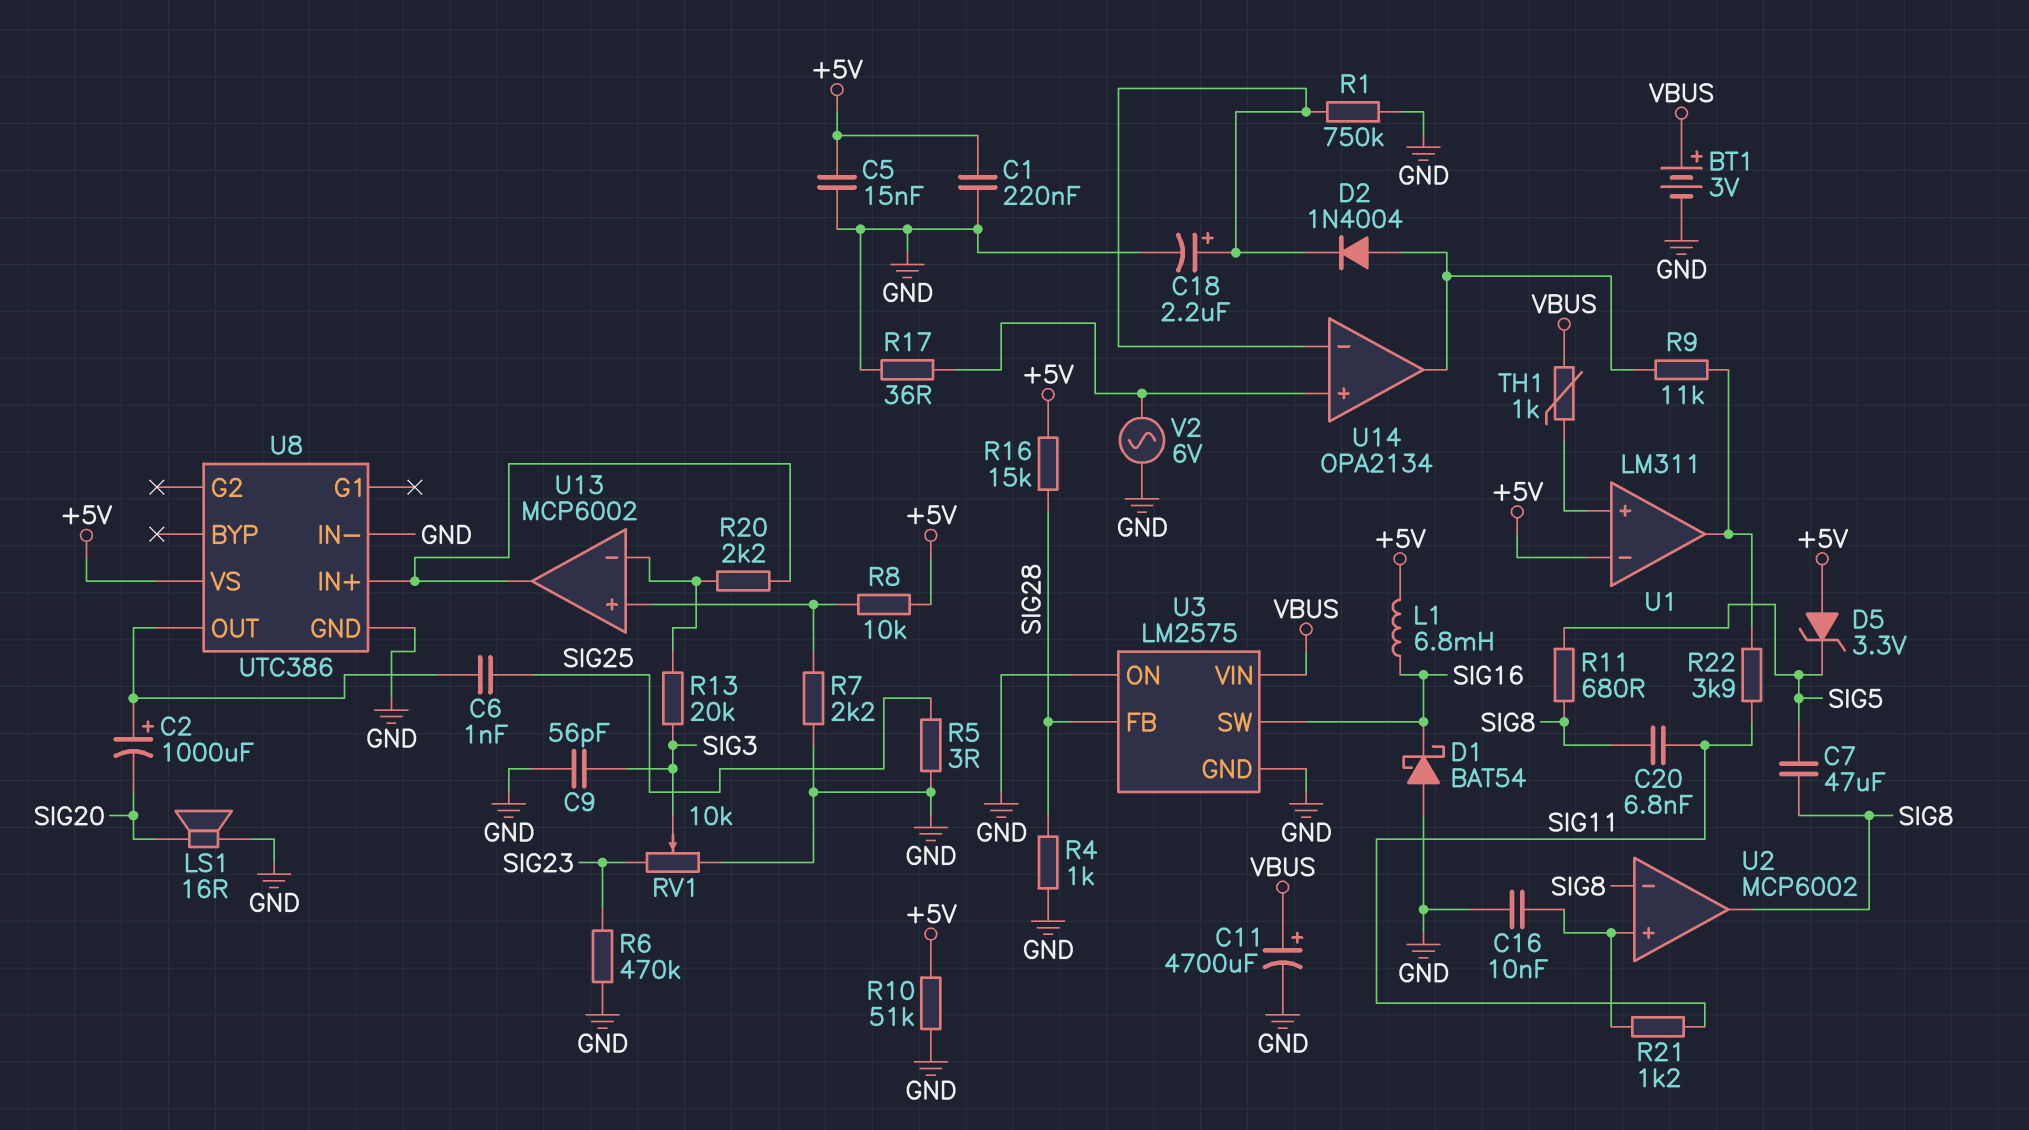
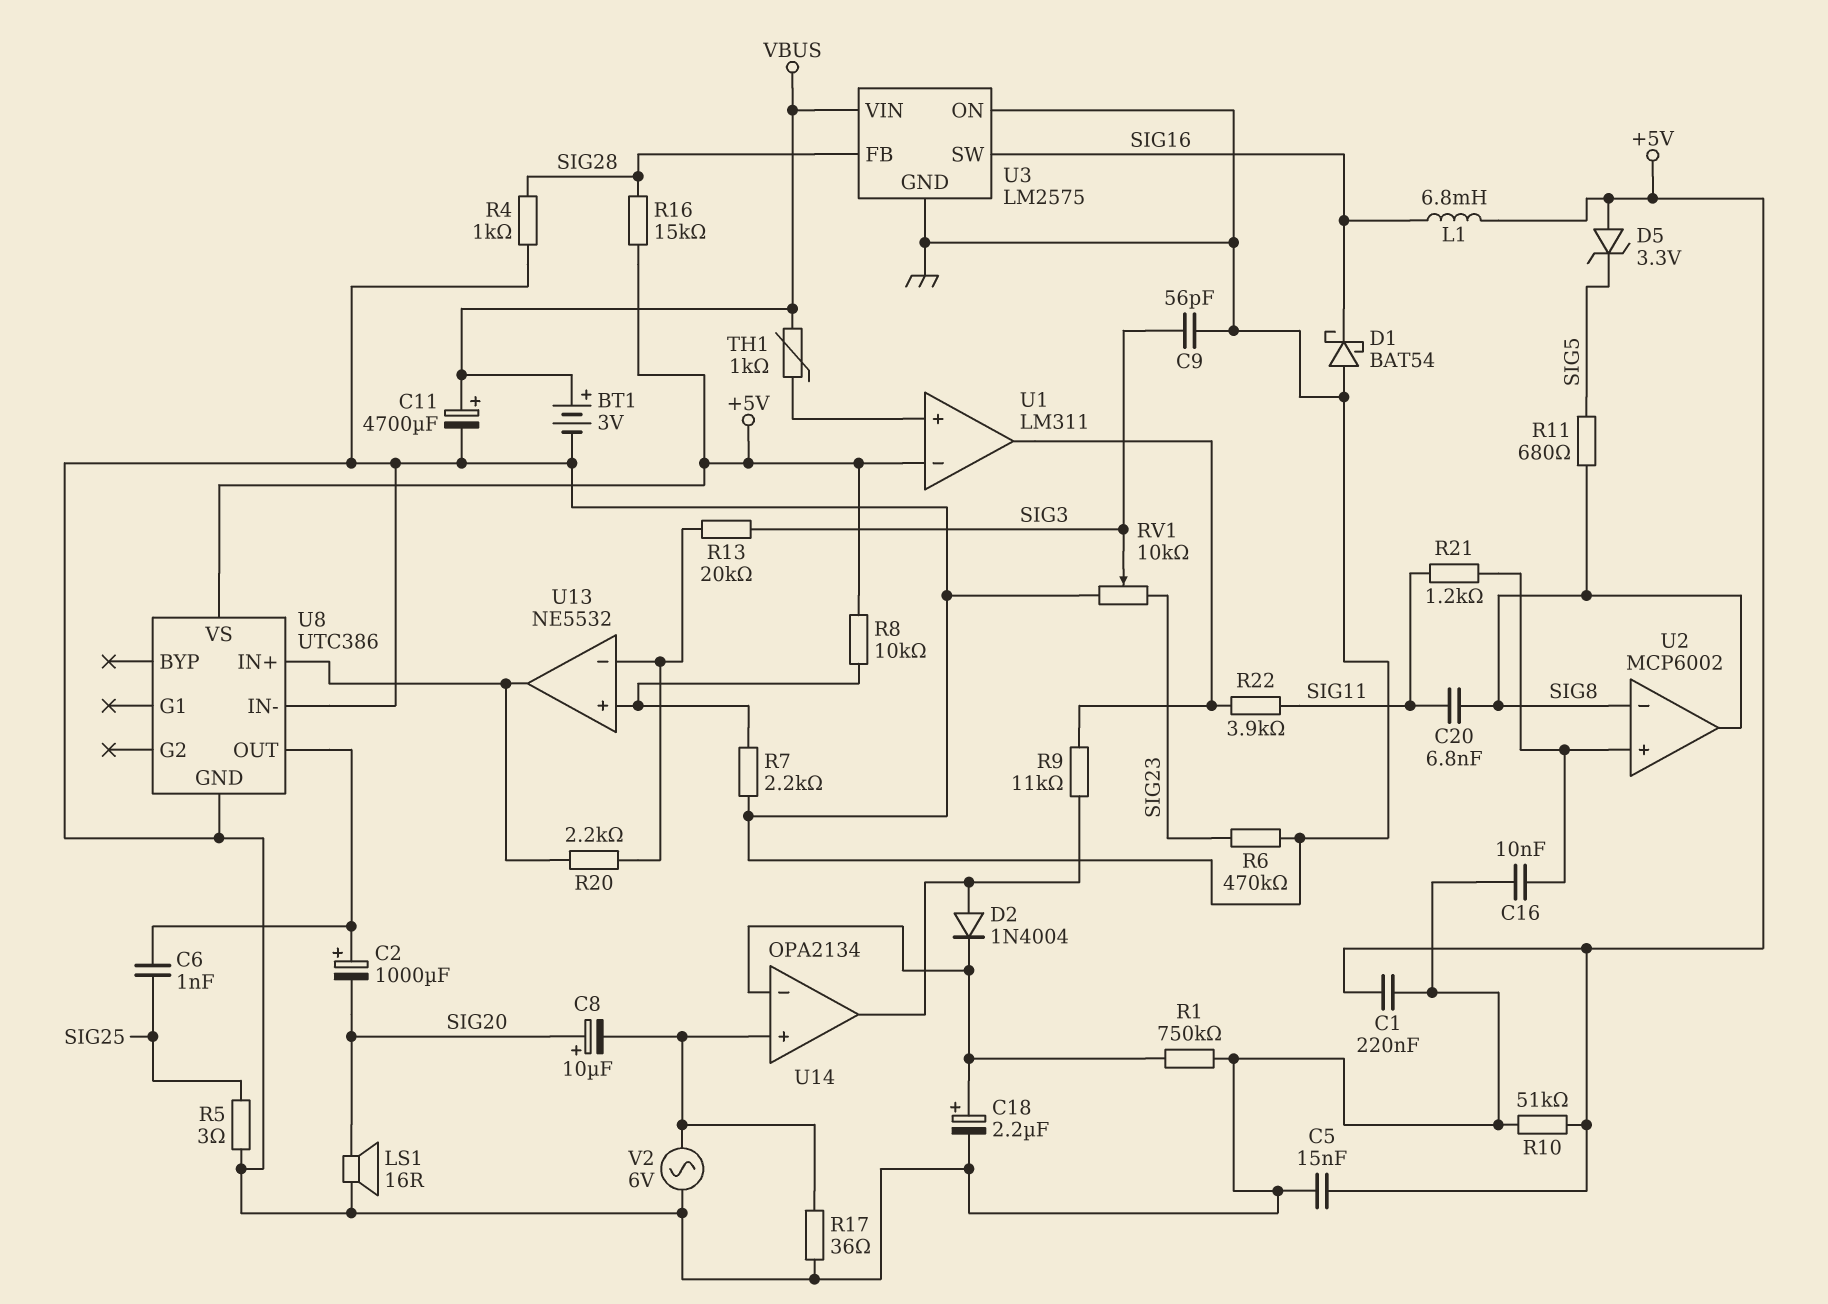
C7: 47uF (SIG5, SIG8) -> none
C8: none -> 10uF (plus SIG20, minus U14/in+)
U13: MCP6002 -> NE5532

